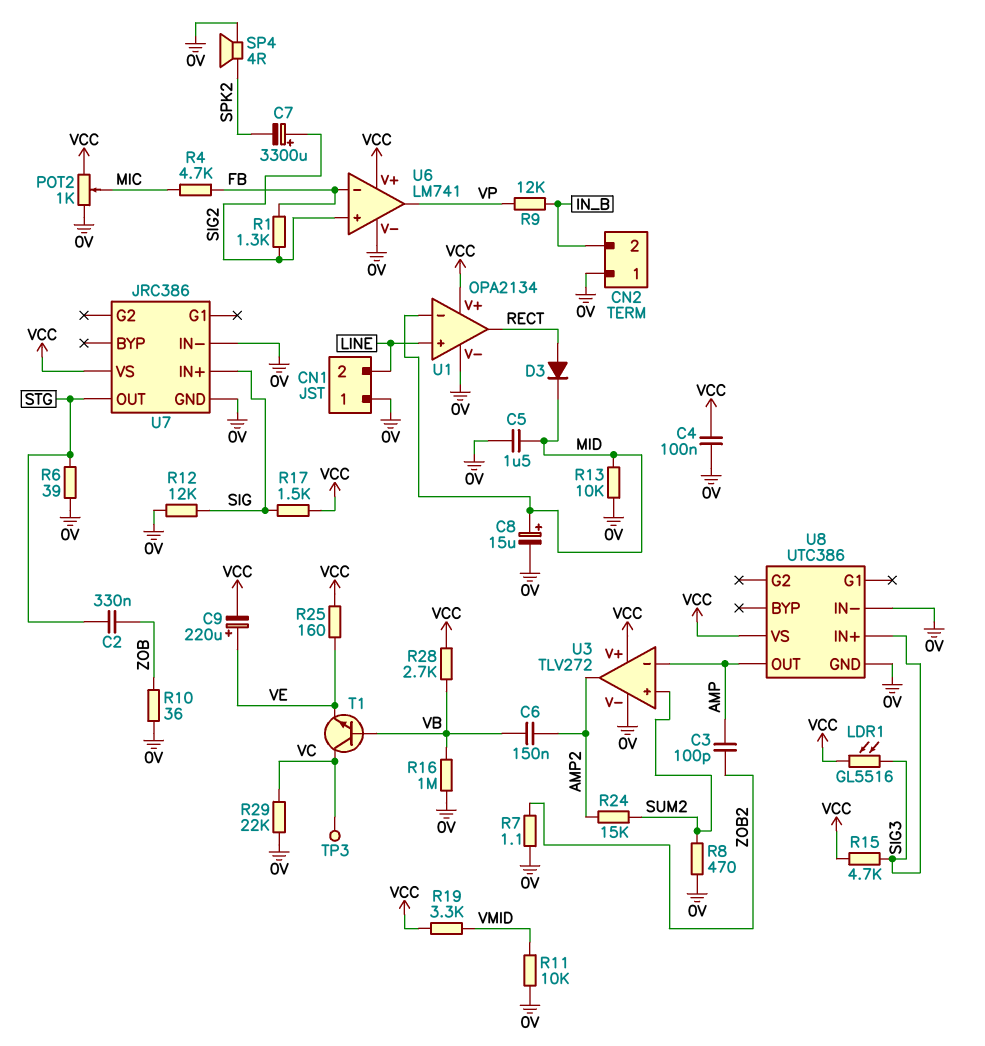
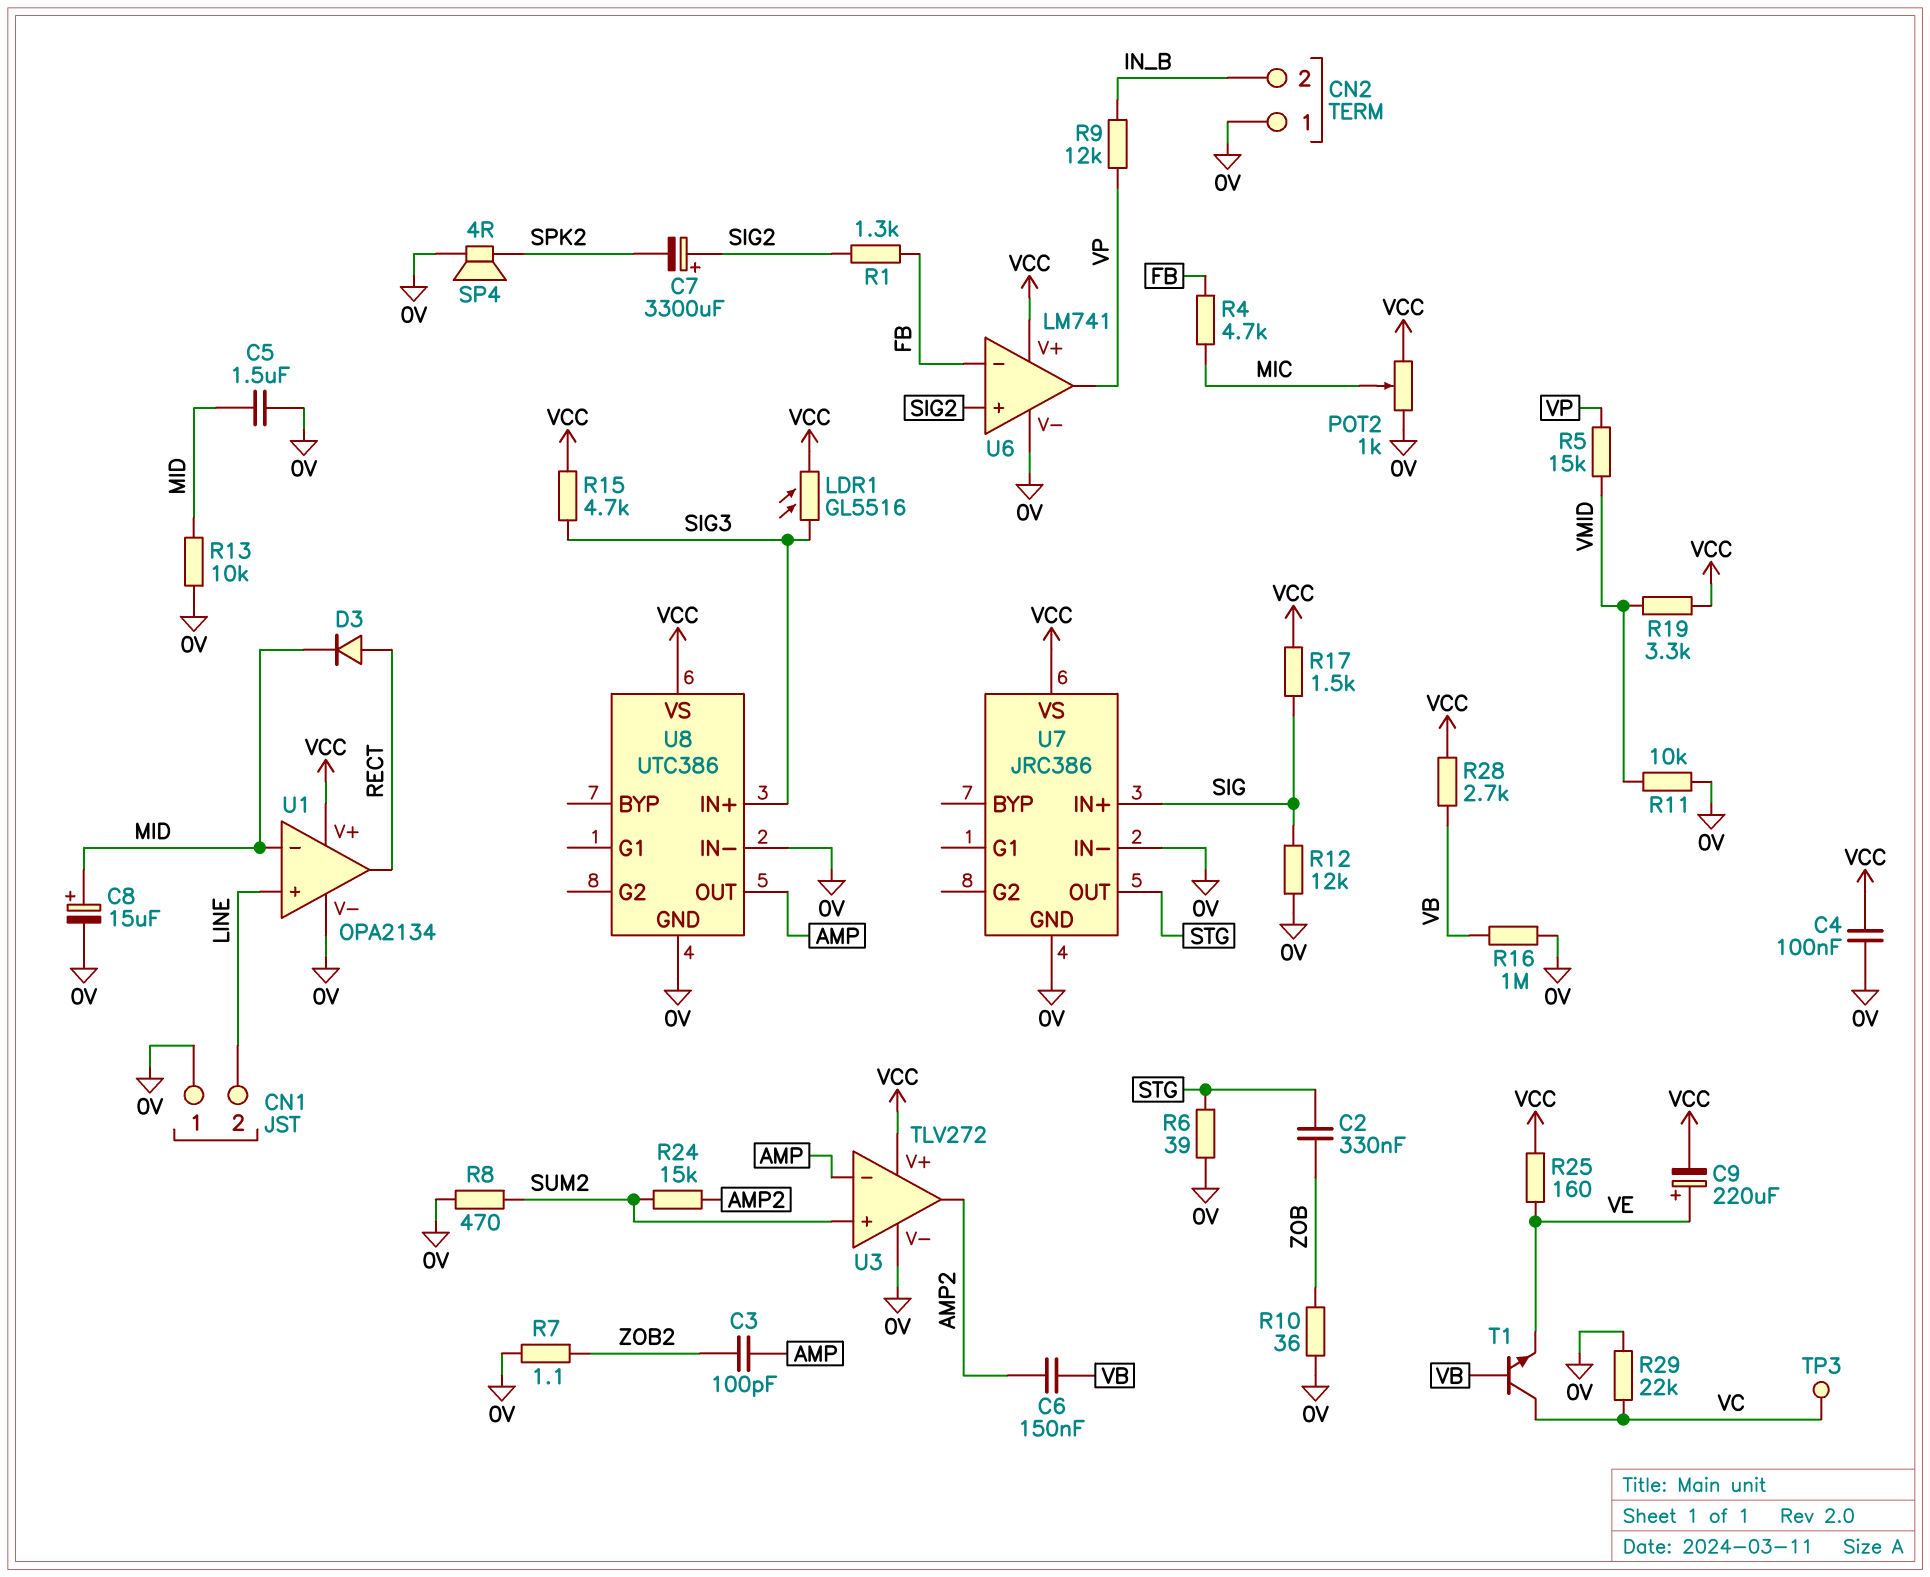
R5: none -> 15k (VMID, VP)

